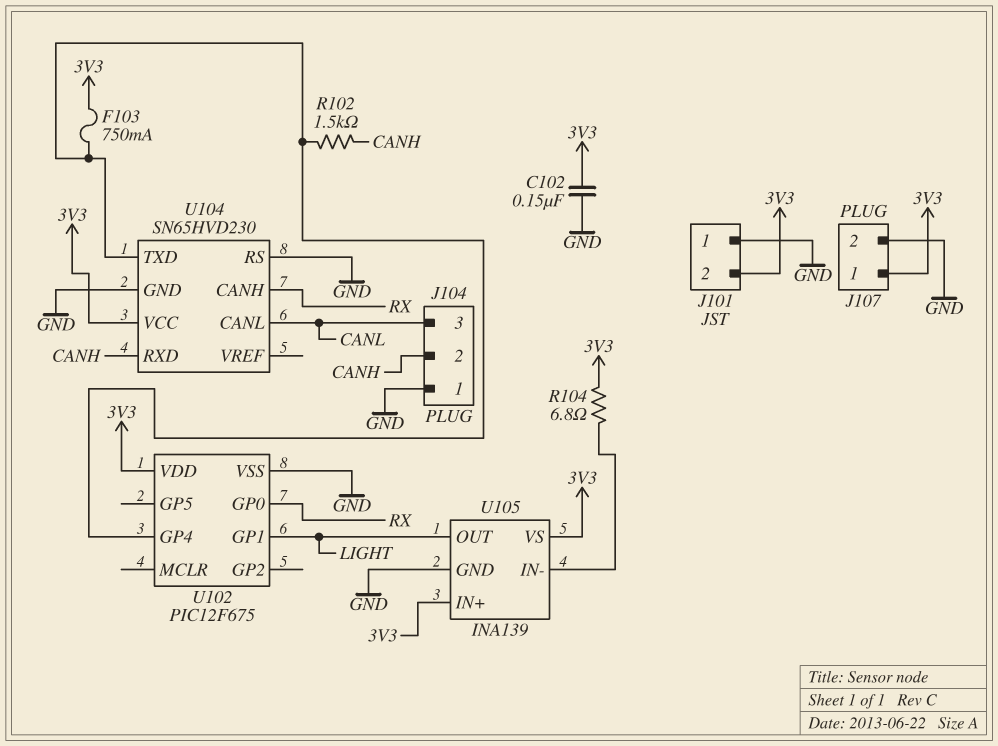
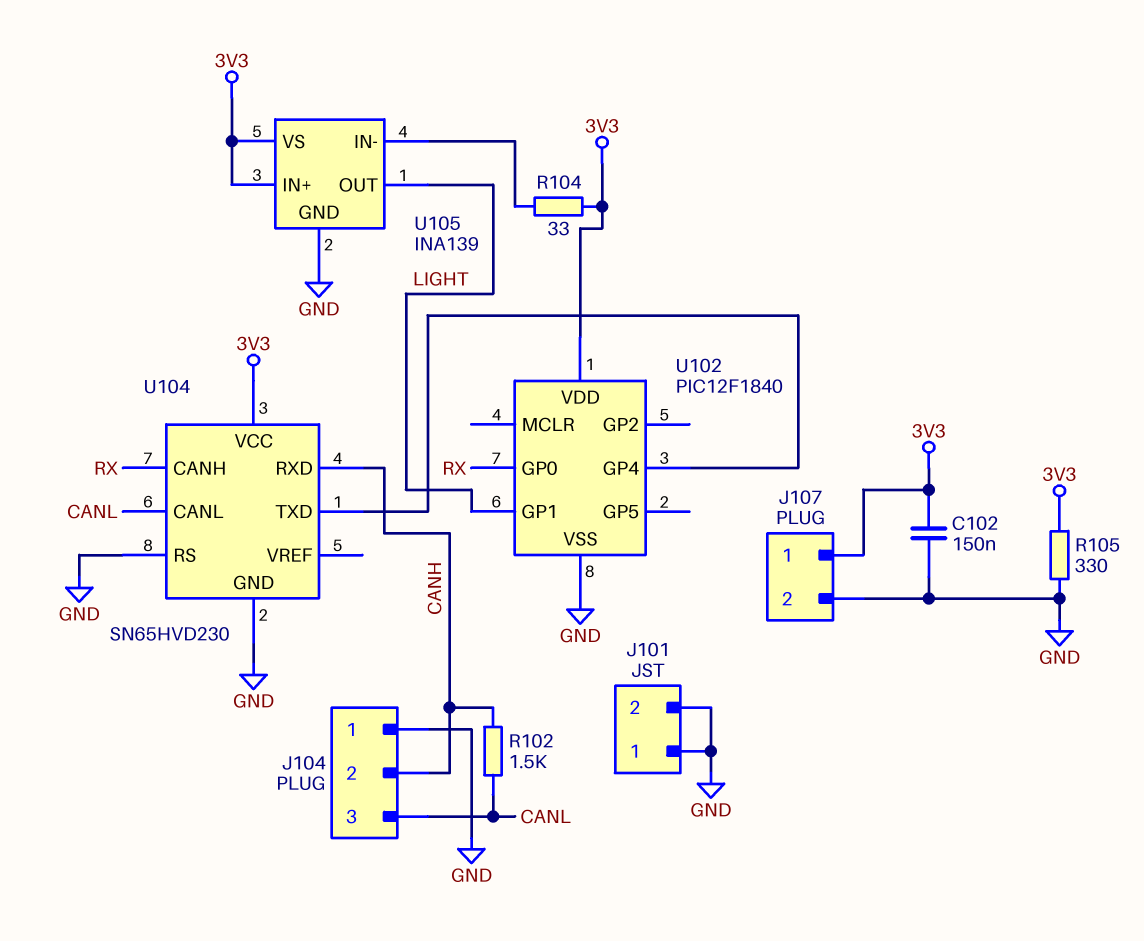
F103: 750mA (3V3, U102/GP4) -> none
J101 pin 2: 3V3 -> GND
R102: 1.5k (CANH, U102/GP4) -> 1.5k (CANH, CANL)
R104: 6.8 (3V3, U105/IN-) -> 33 (3V3, U105/IN-)
R105: none -> 330 (3V3, GND)
U102: PIC12F675 -> PIC12F1840

